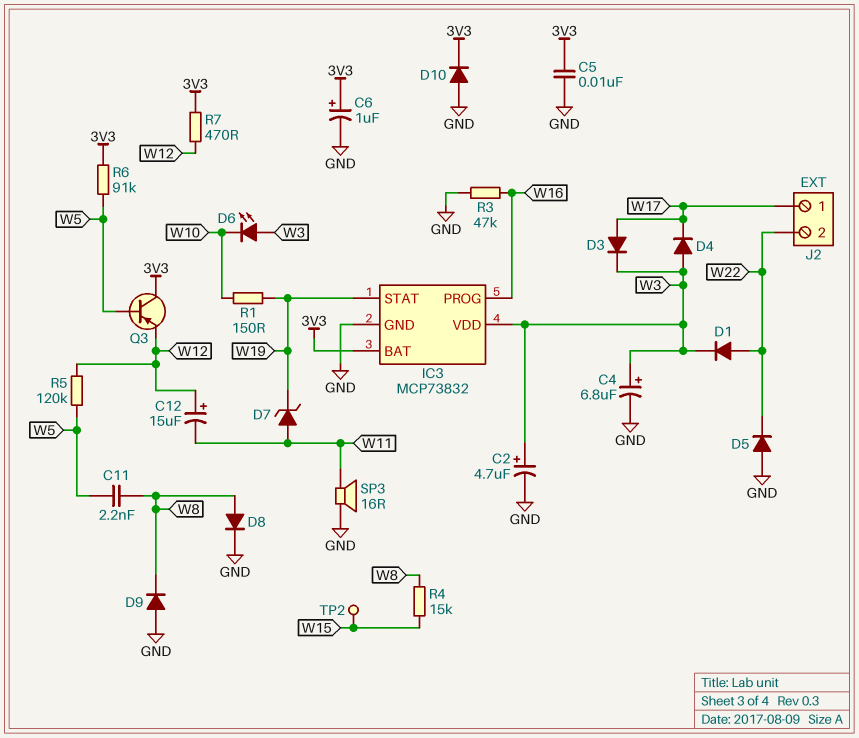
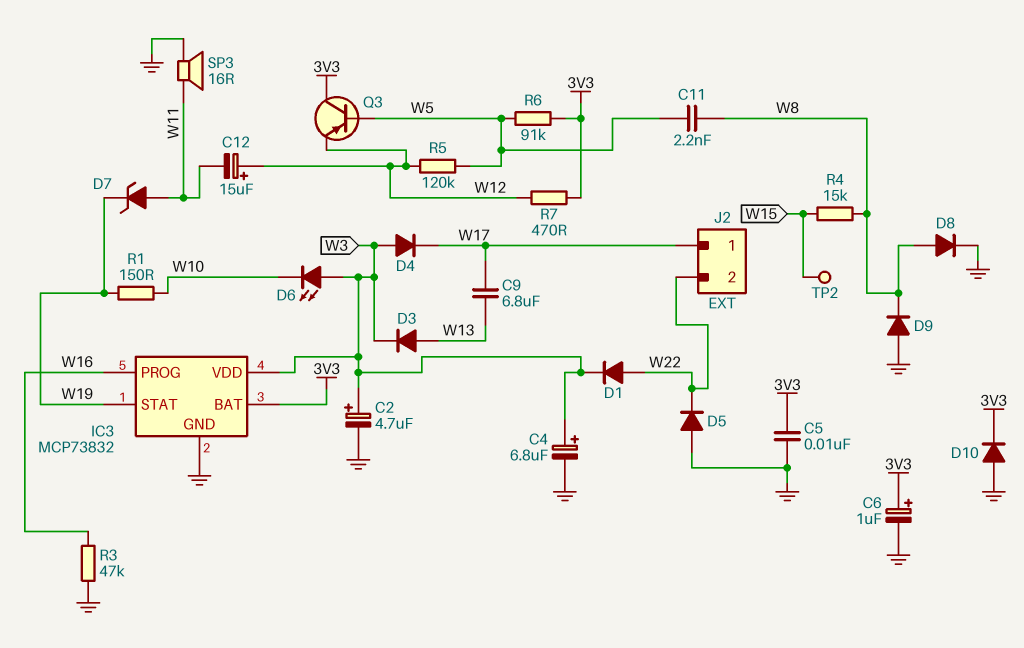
C9: none -> 6.8uF (W13, W17)
D3: diode (A W17, K W3) -> diode (A W13, K W3)

